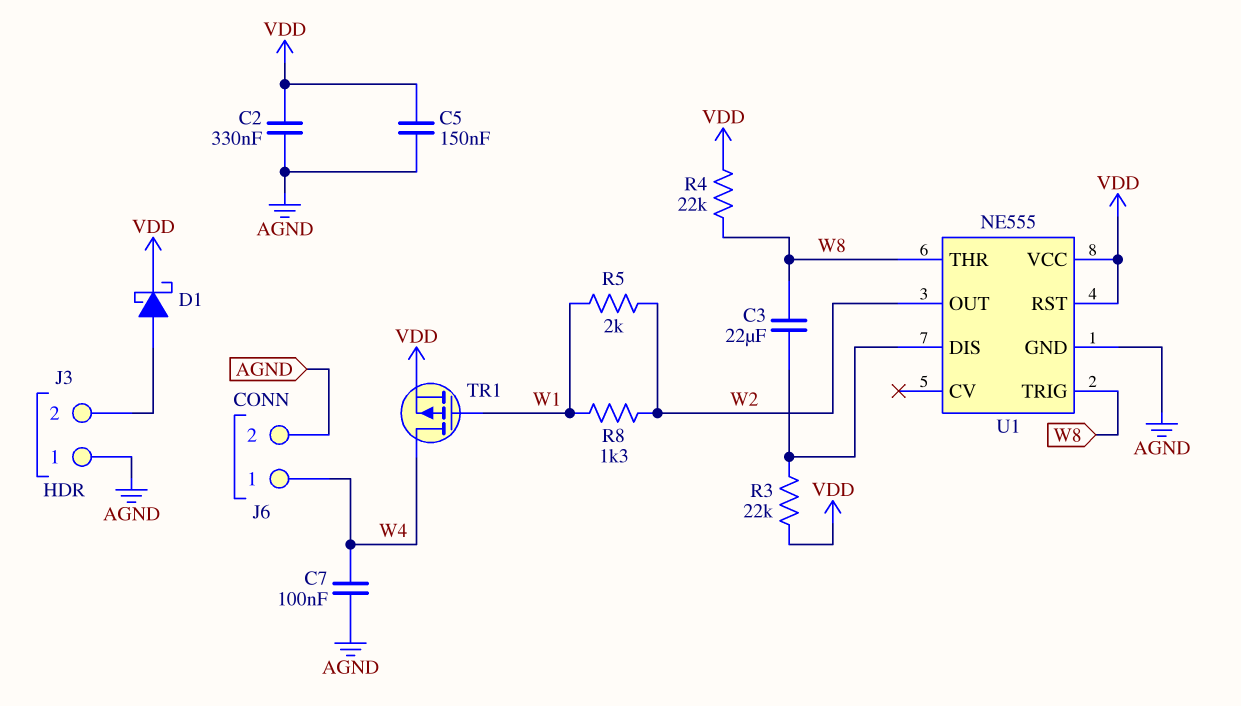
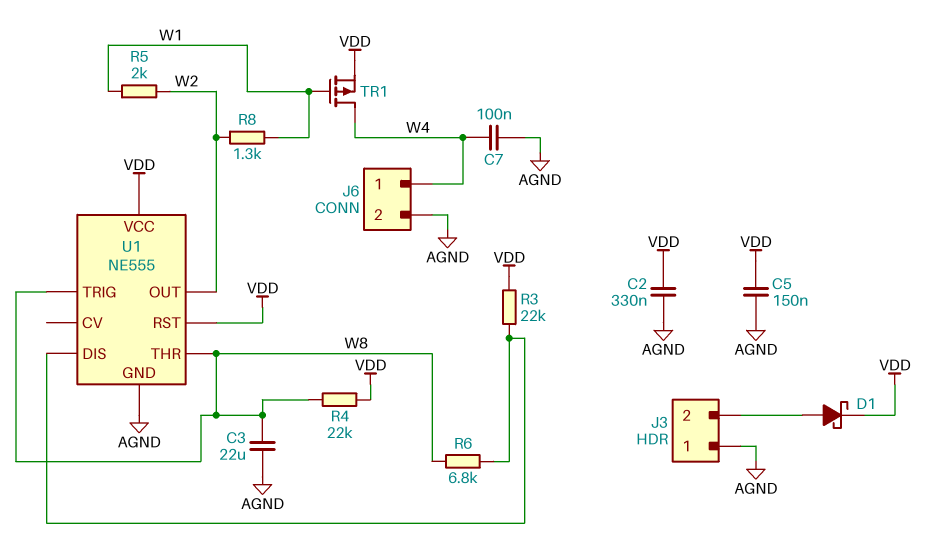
C3: 22uF (U1/DIS, W8) -> 22uF (AGND, W8)
R6: none -> 6.8k (U1/DIS, W8)

